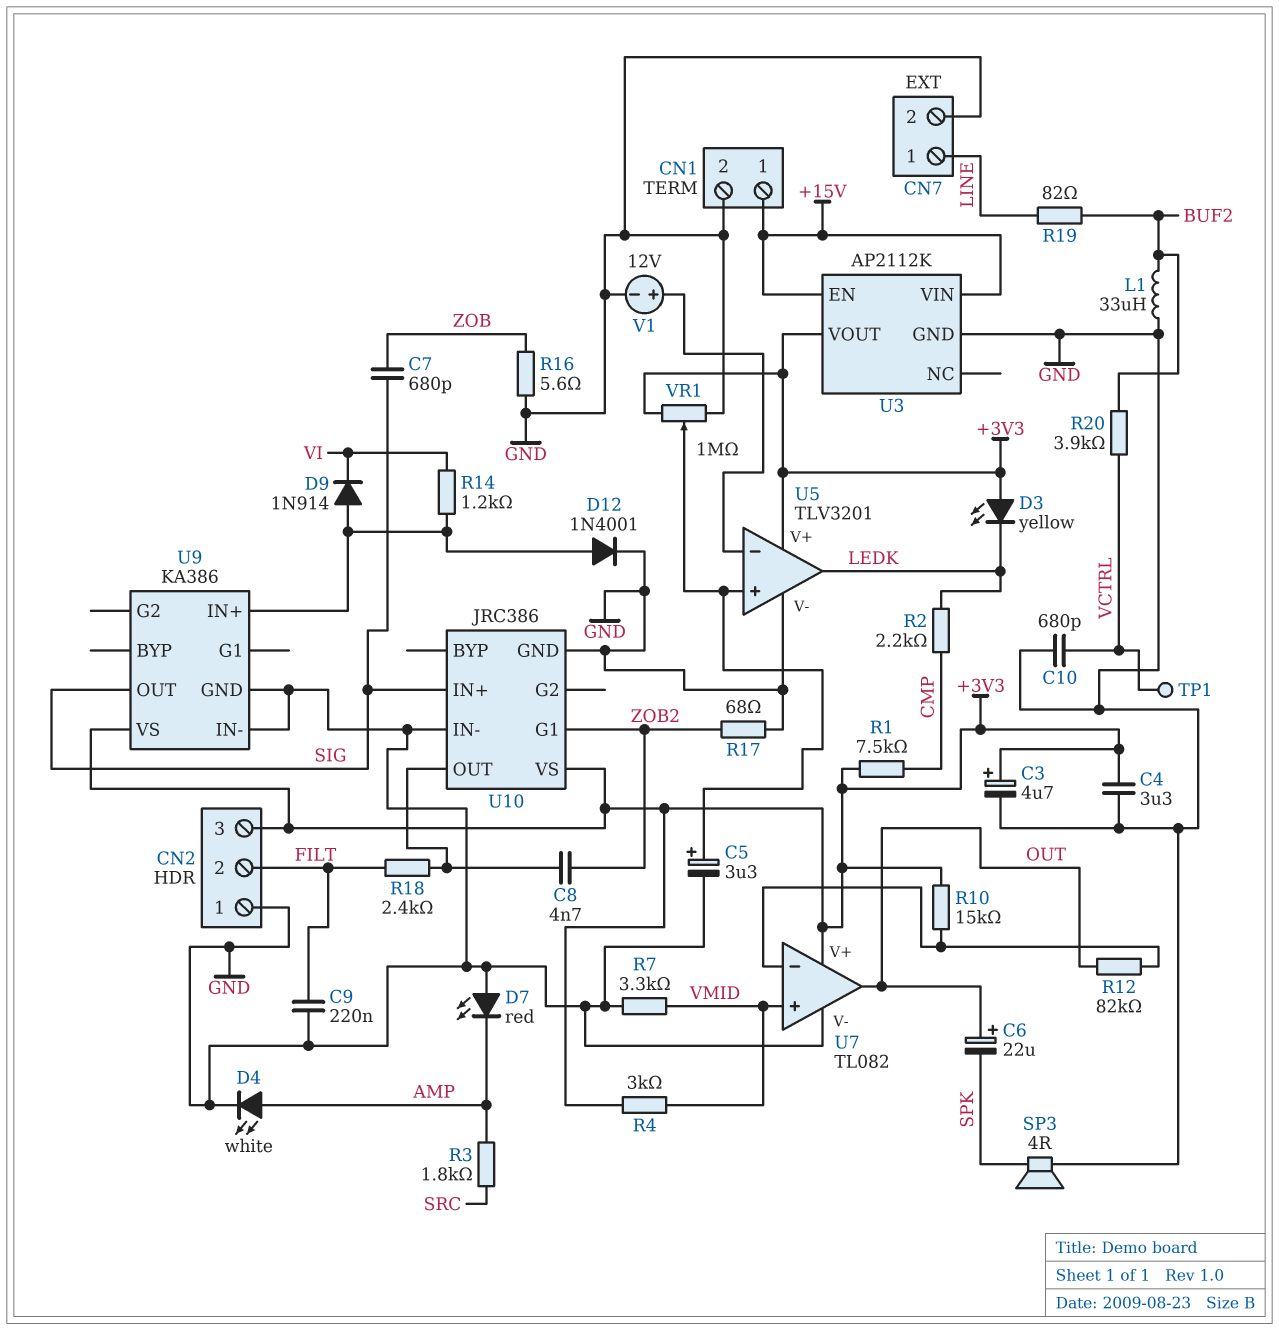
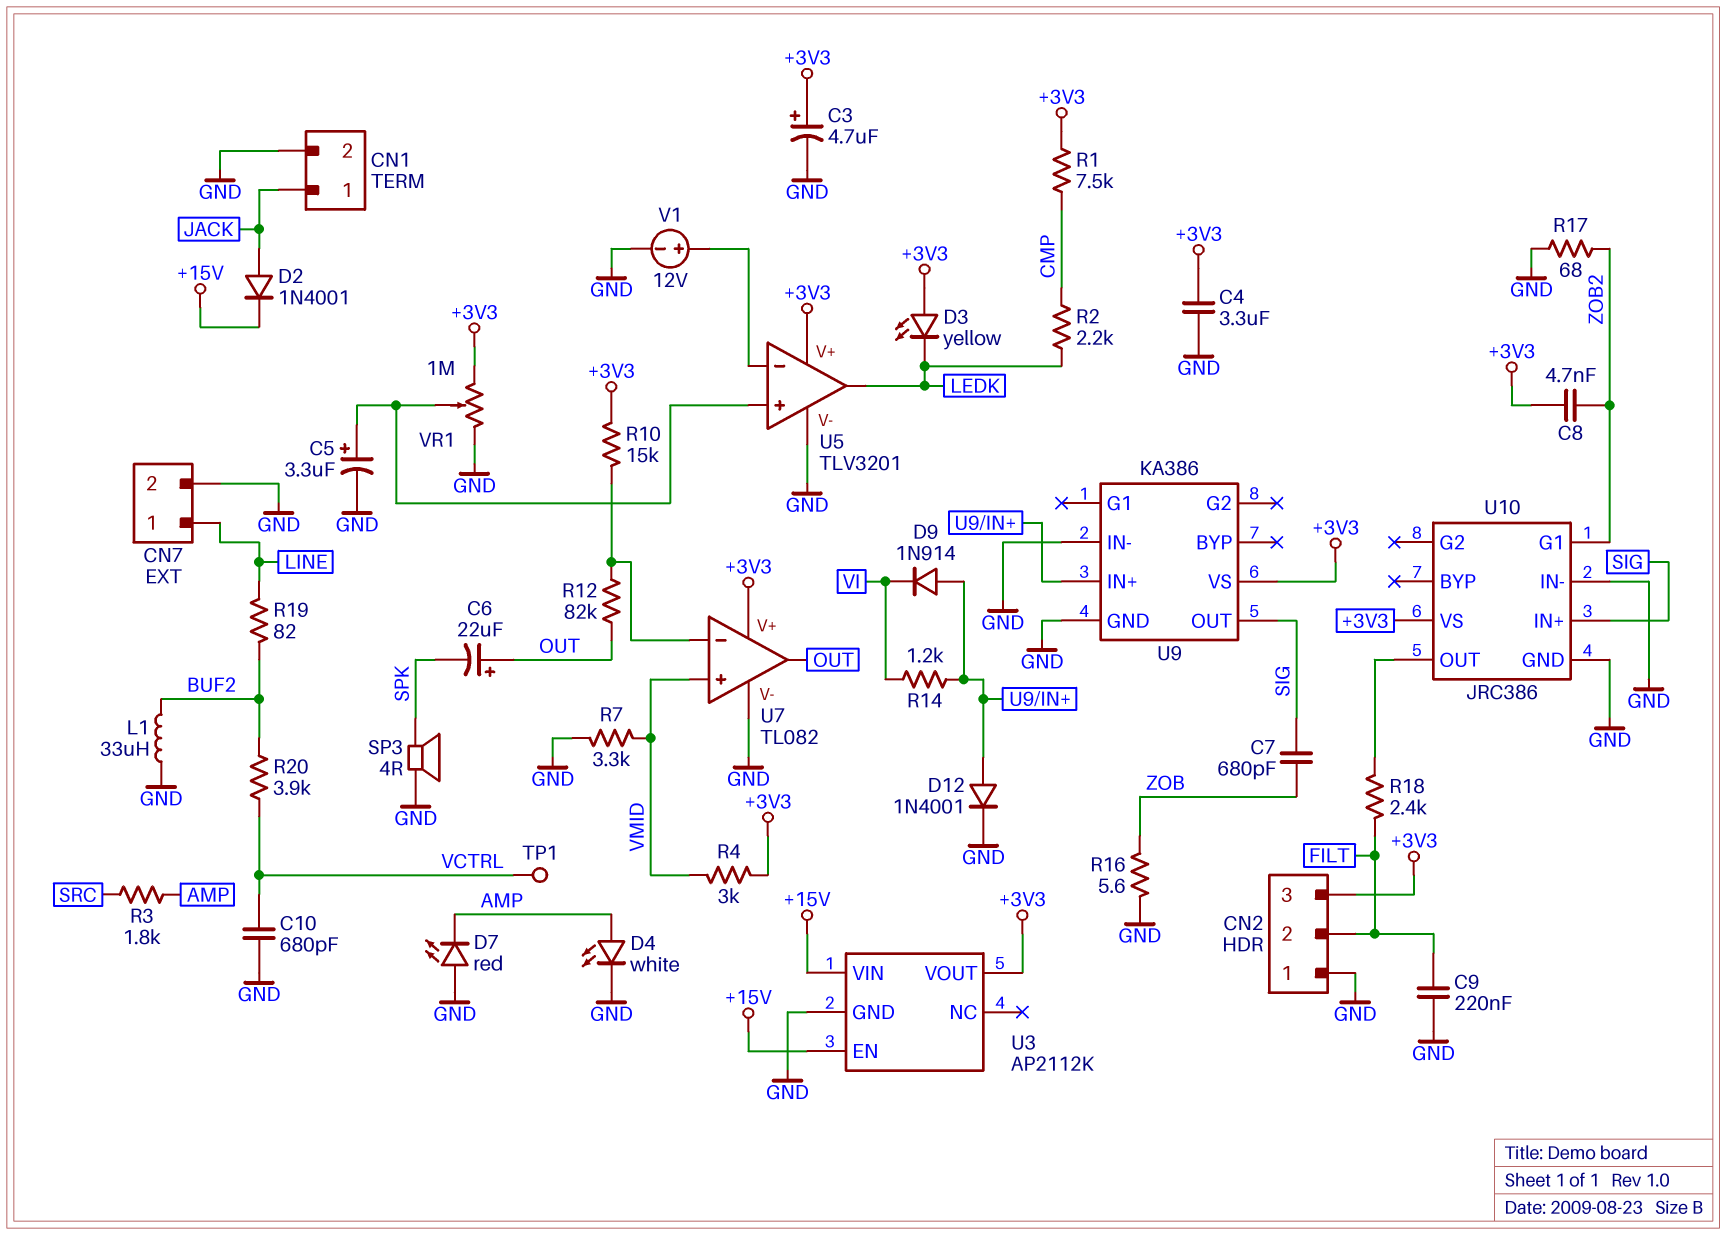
C8: 4.7nF (U10/OUT, ZOB2) -> 4.7nF (+3V3, ZOB2)
CN1 pin 1: +15V -> JACK
D2: none -> diode 1N4001 (A JACK, K +15V)

